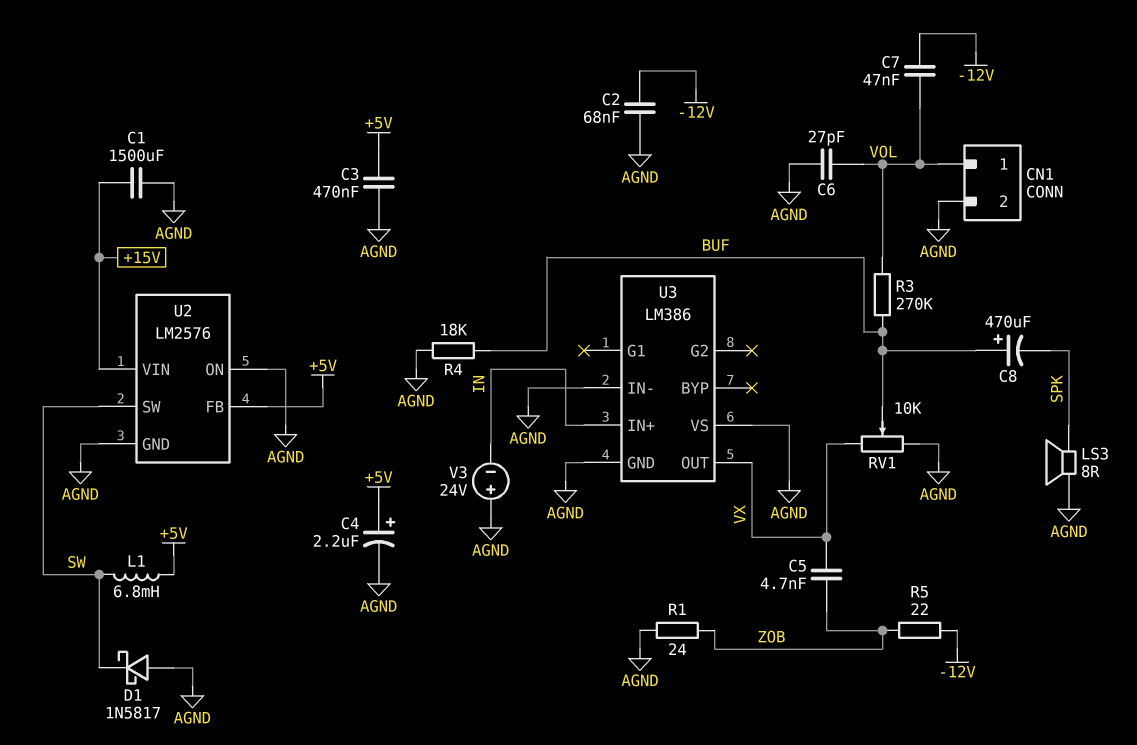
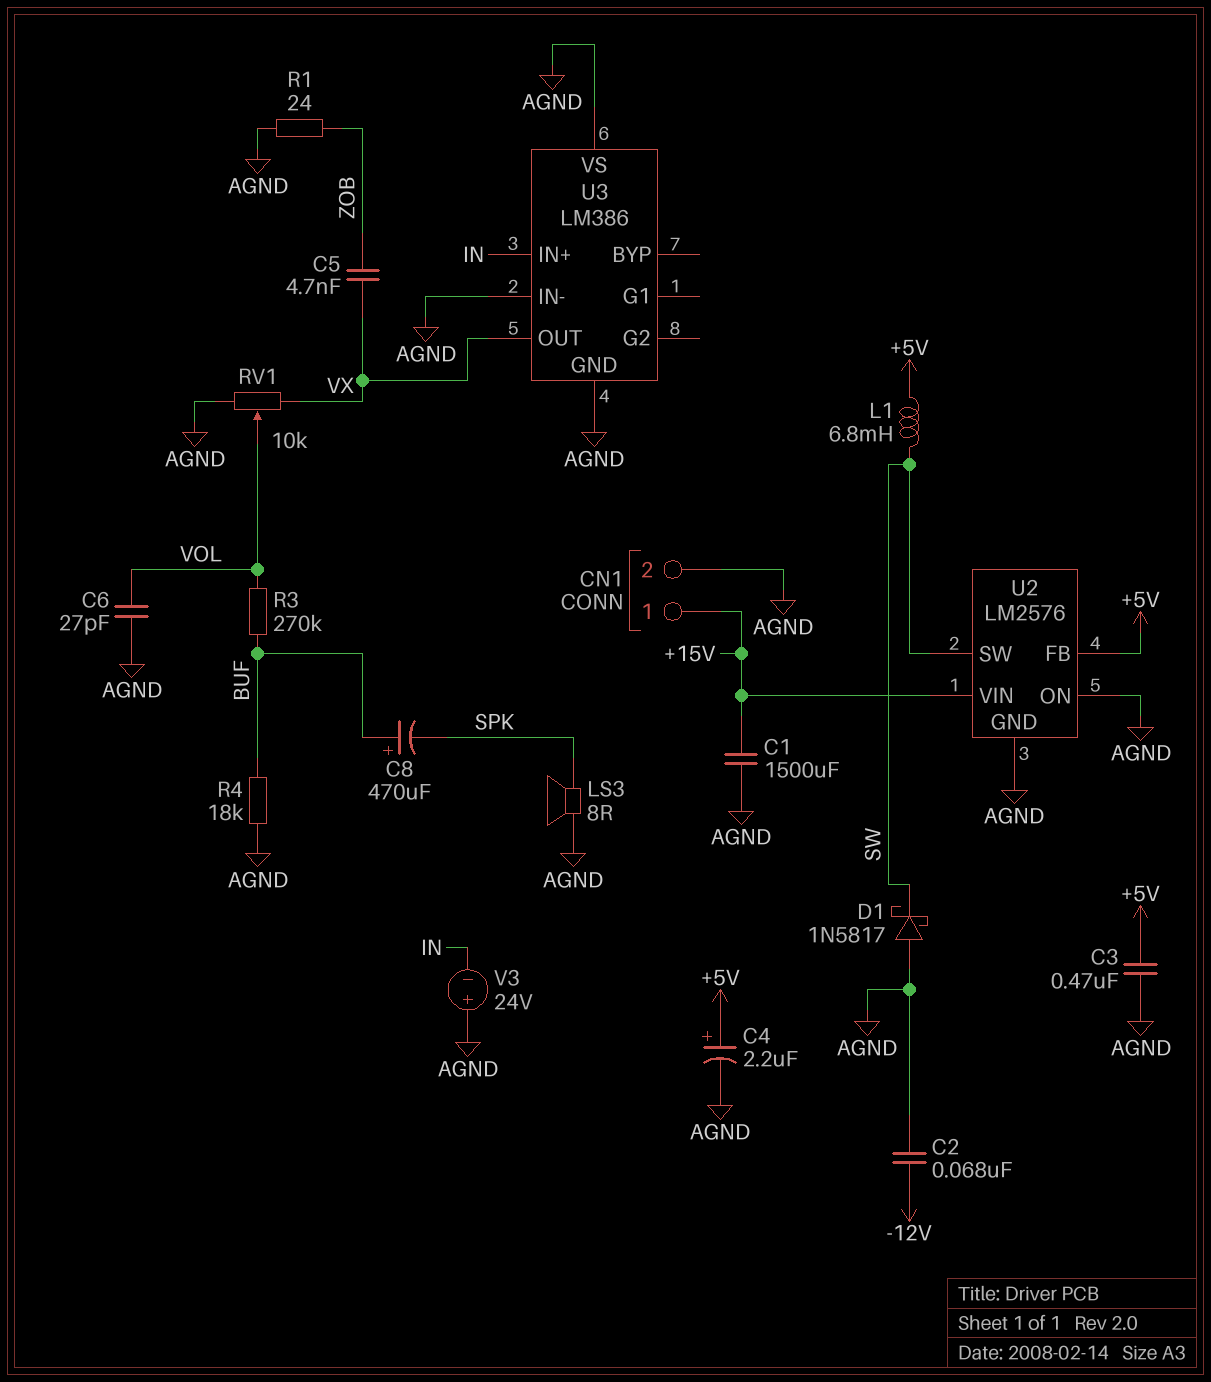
C7: 47nF (-12V, VOL) -> none
CN1 pin 1: VOL -> +15V
R5: 22 (-12V, ZOB) -> none
RV1: 10k (AGND, VX, wiper BUF) -> 10k (AGND, VX, wiper VOL)

